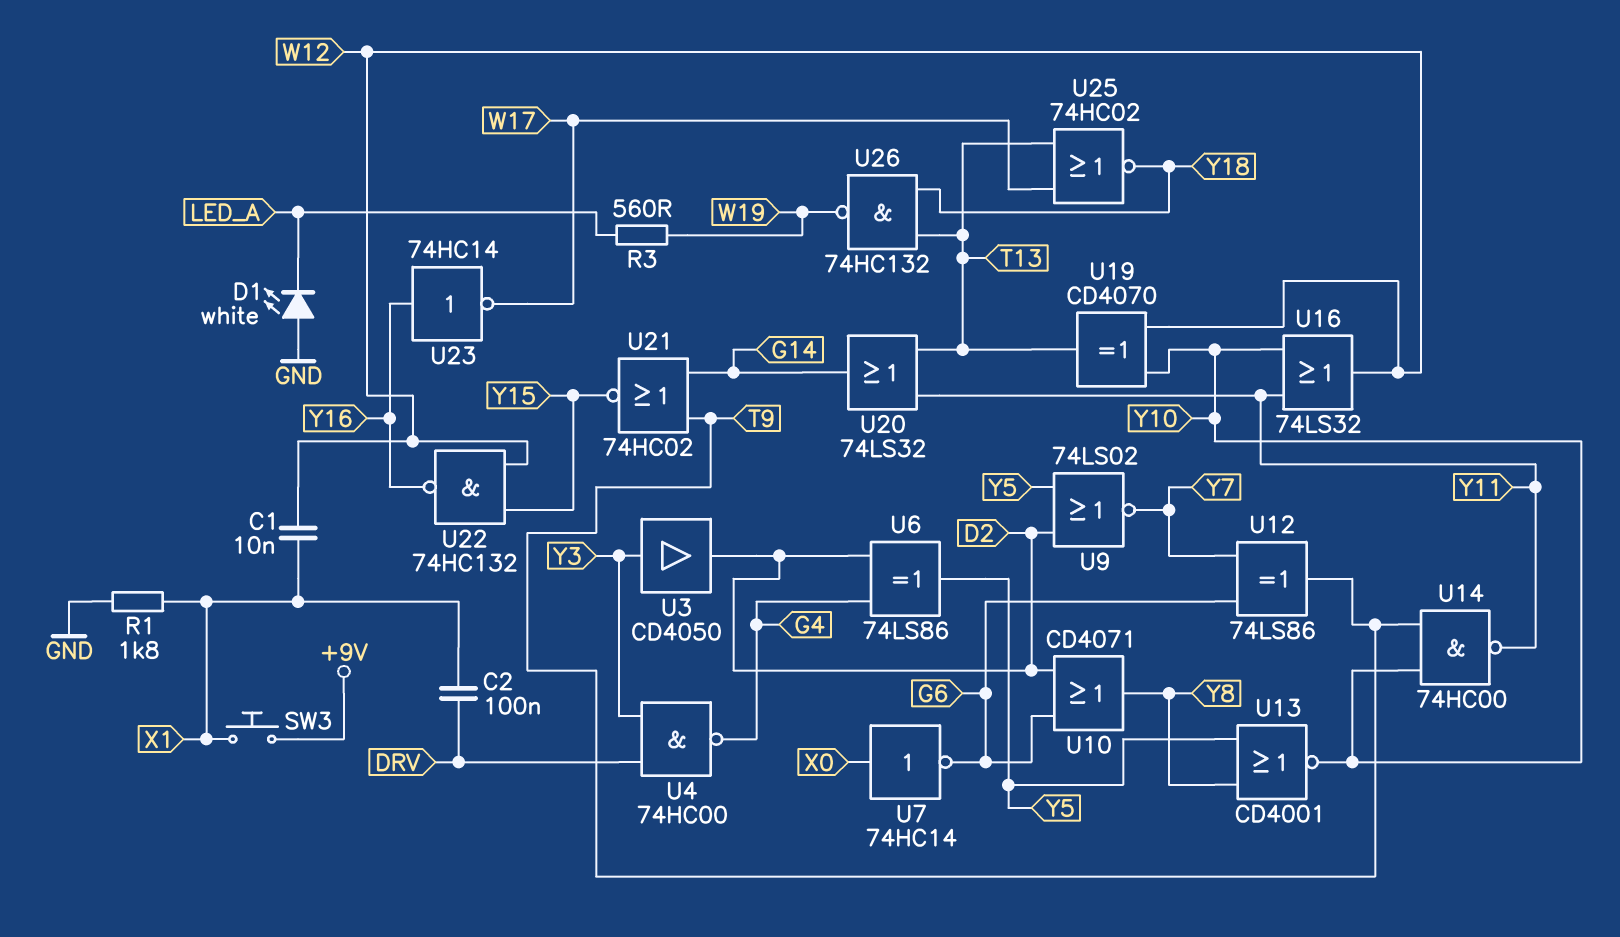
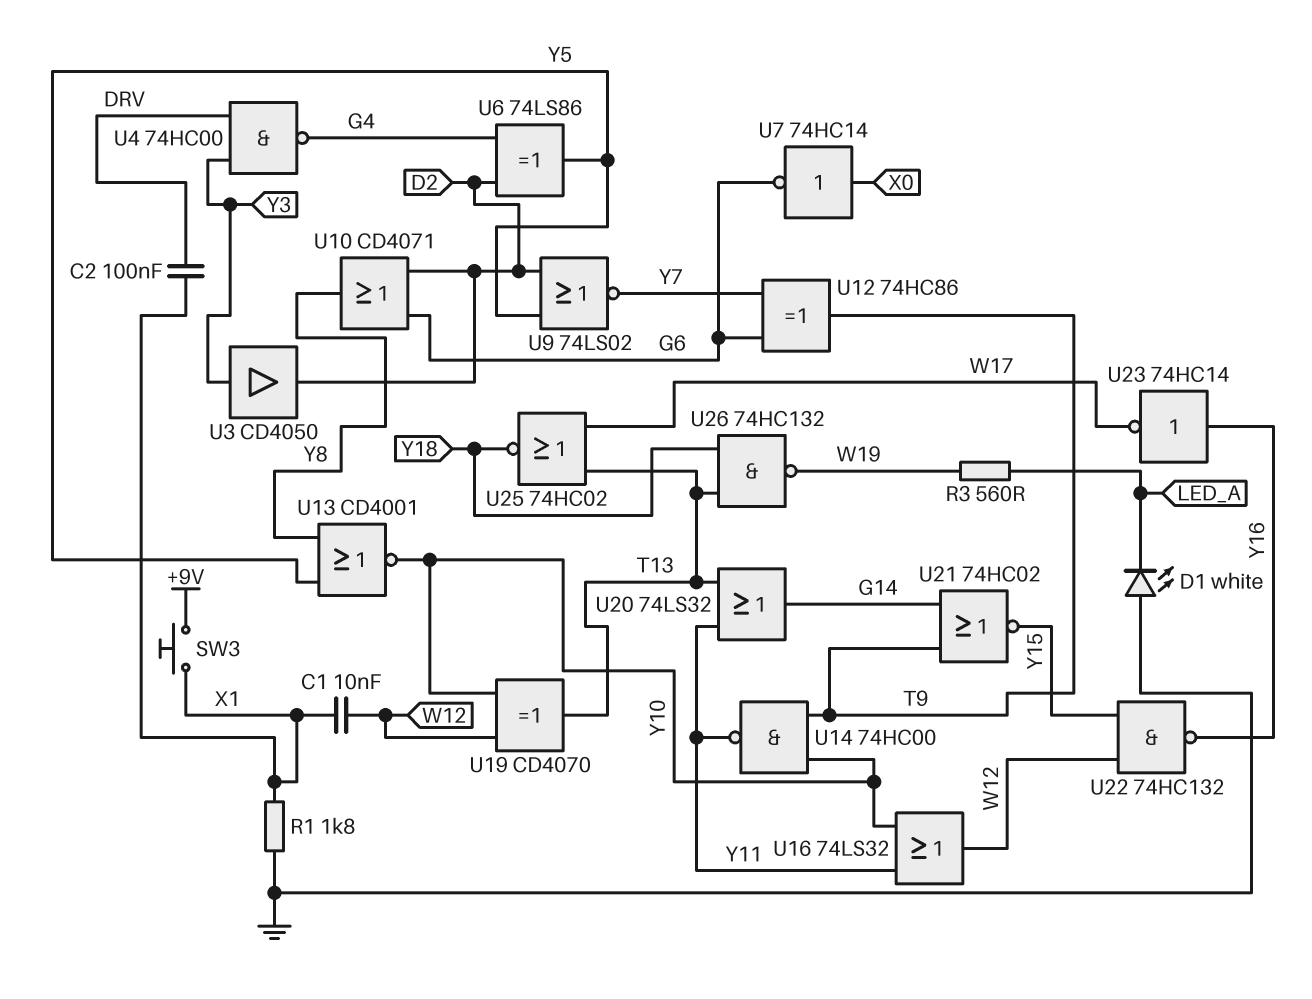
U12: XOR 74LS86 (in G6, in Y7, out T9) -> XOR 74HC86 (in G6, in Y7, out T9)

